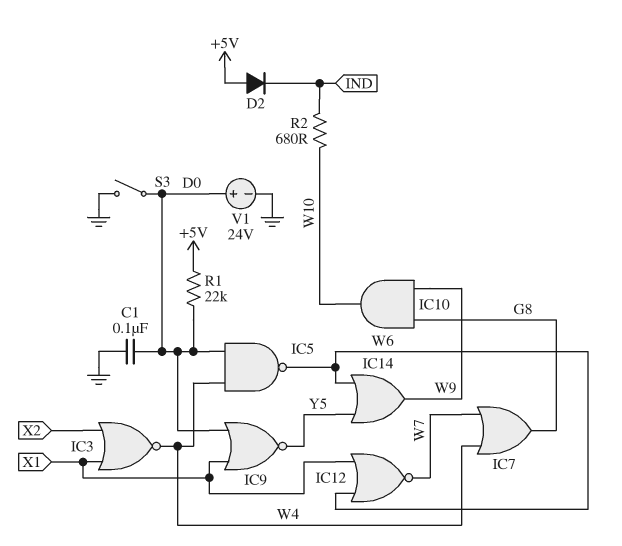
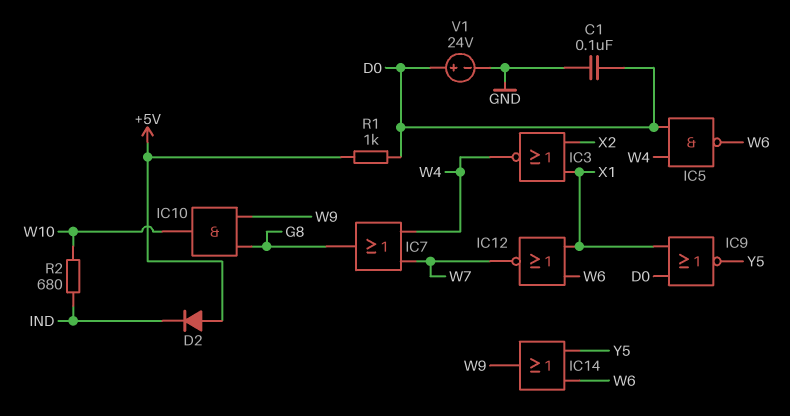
R1: 22k (+5V, D0) -> 1k (+5V, D0)
S3: switch (D0, GND) -> none

